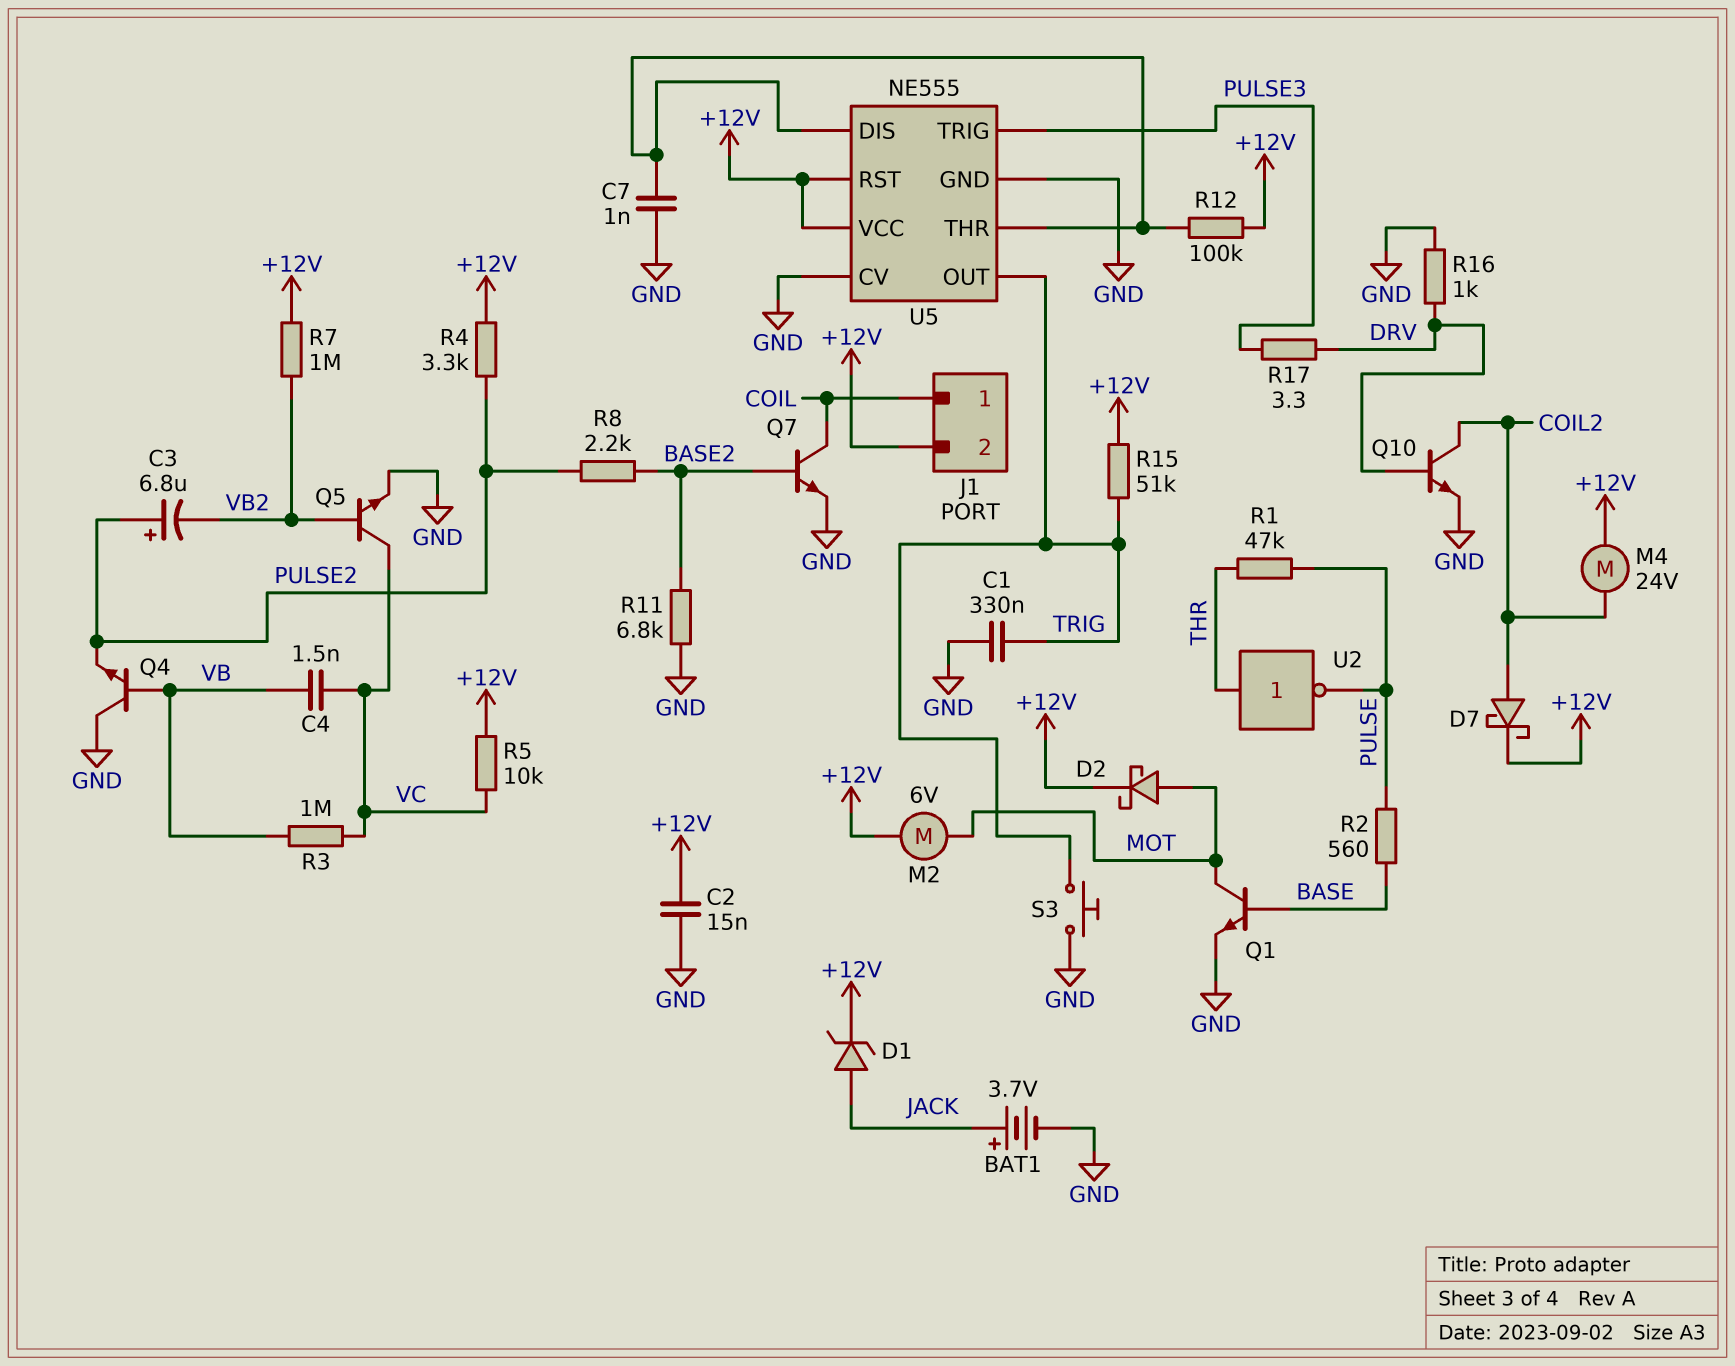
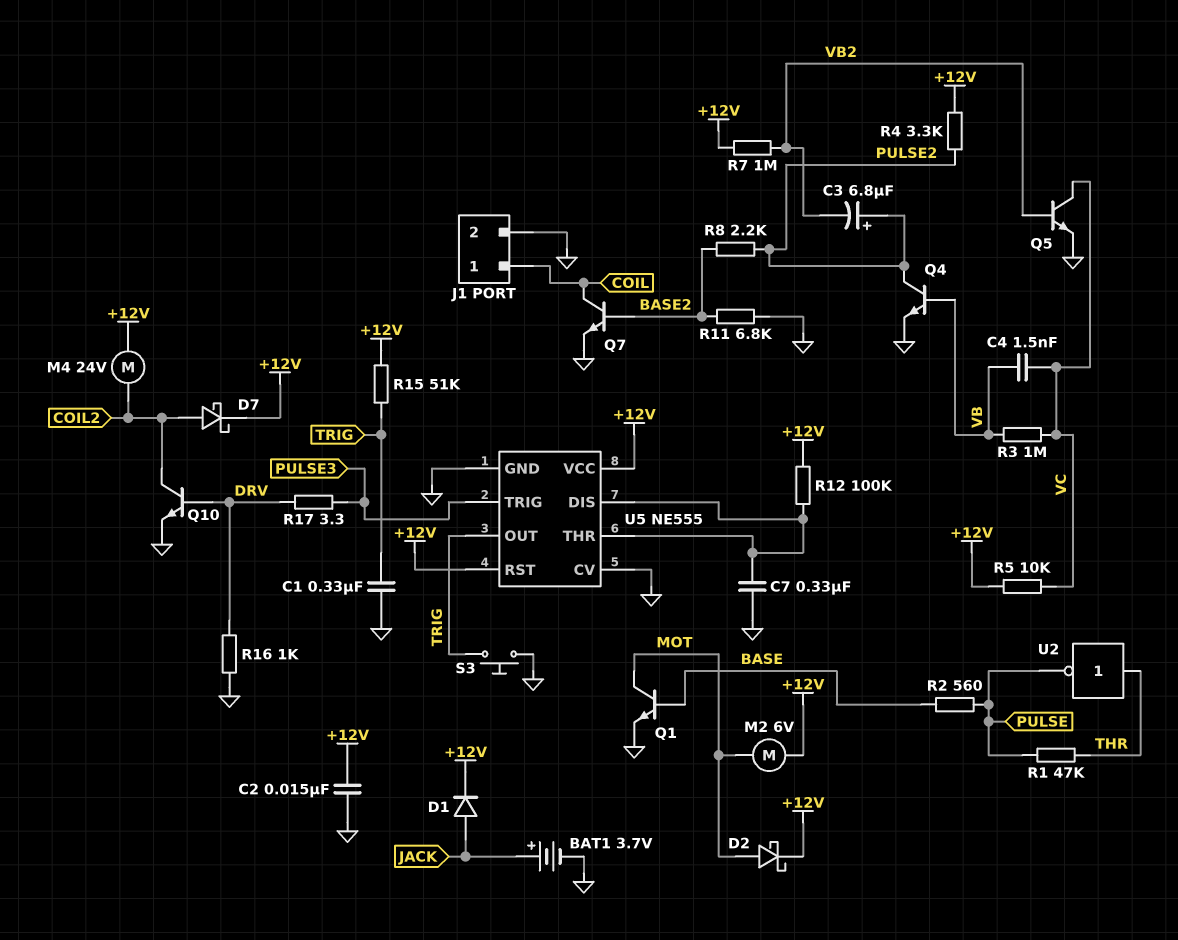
C7: 1nF (GND, U5/DIS) -> 330nF (GND, U5/DIS)
D1: zener (A JACK, K +12V) -> diode (A JACK, K +12V)
J1 pin 2: +12V -> GND
Q4: NPN (B VB, C GND, E PULSE2) -> NPN (B VB, C PULSE2, E GND)

